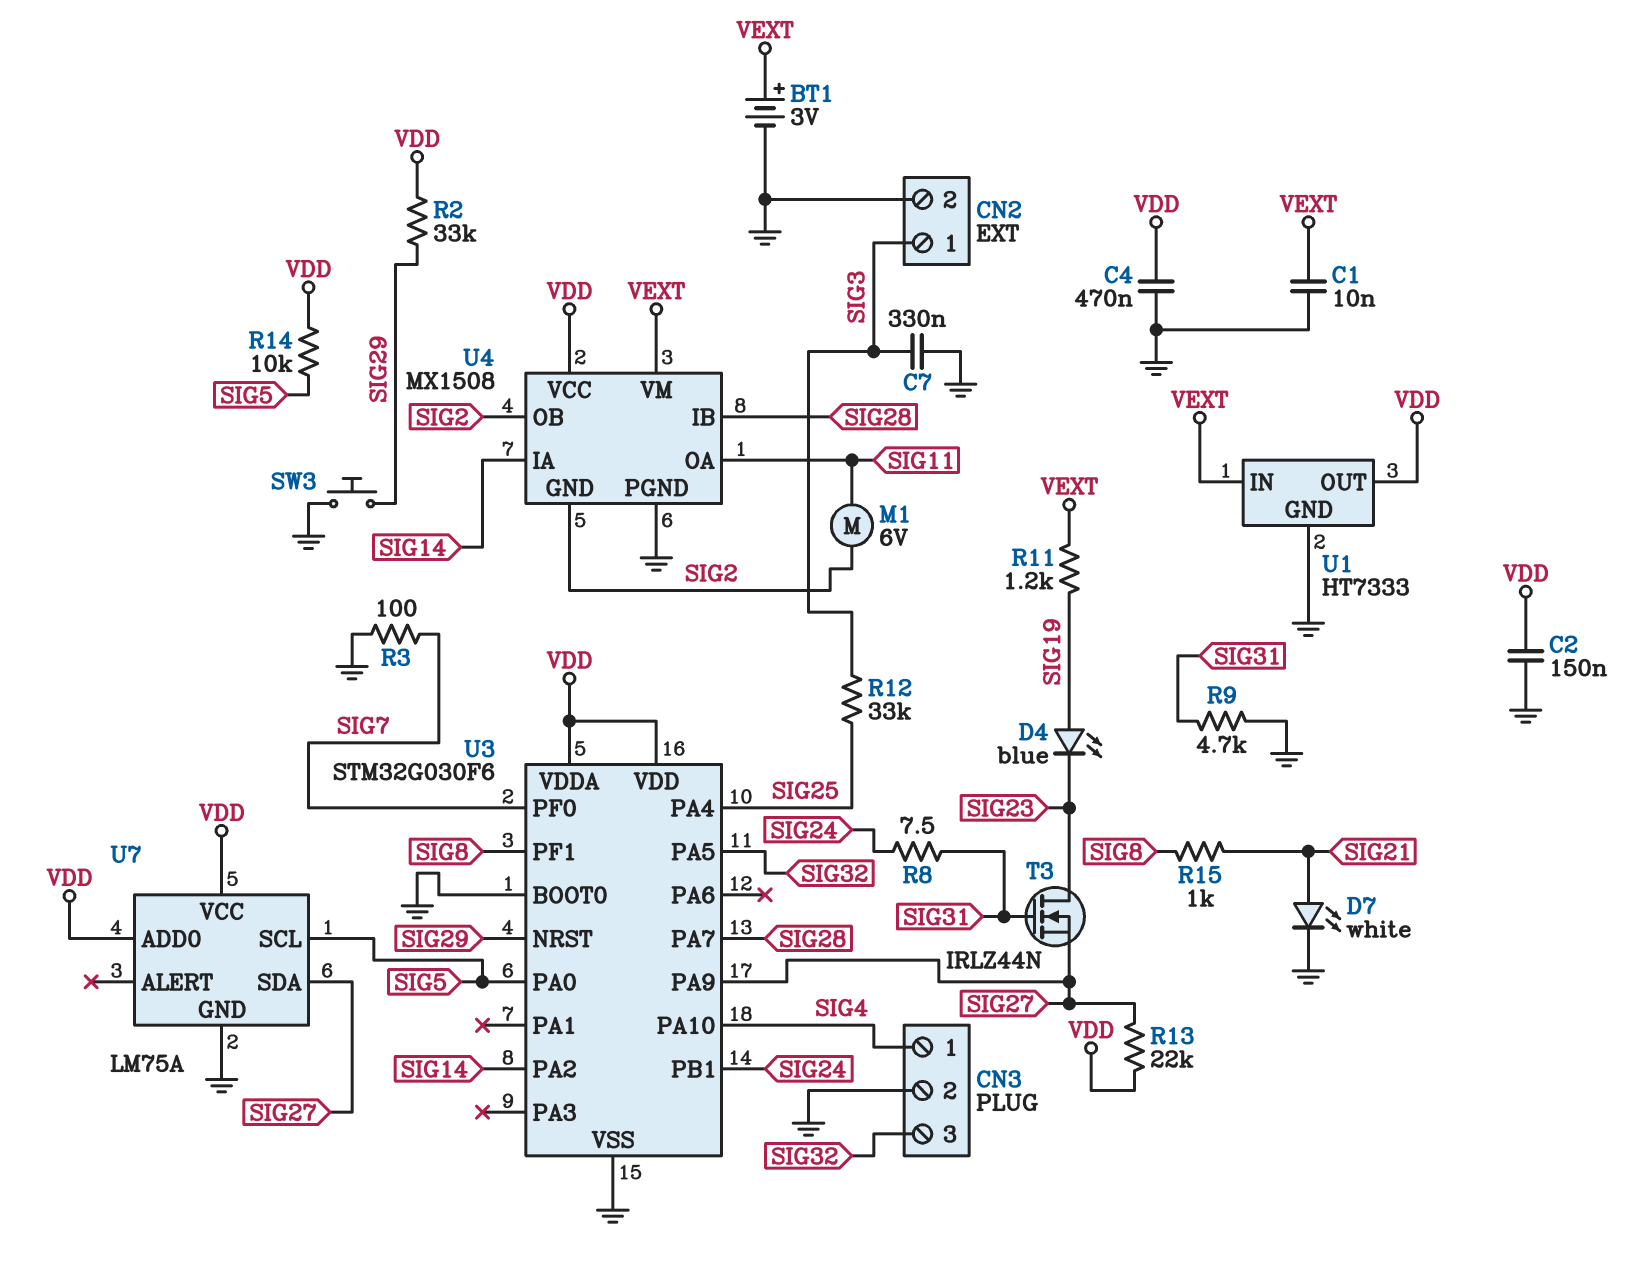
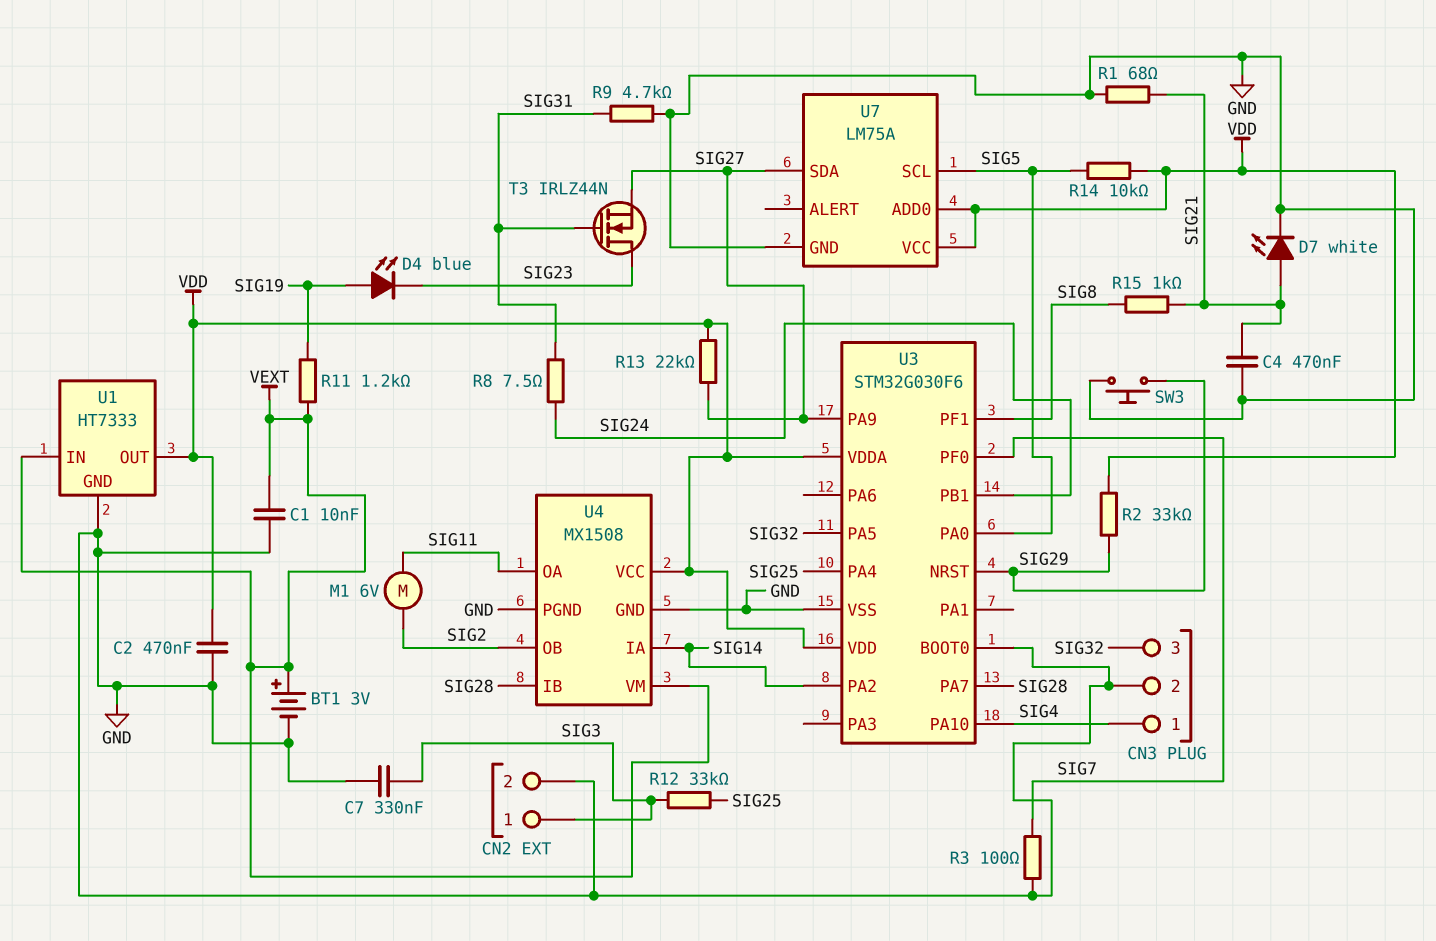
C2: 150nF (GND, VDD) -> 470nF (GND, VDD)
C4: 470nF (GND, VDD) -> 470nF (GND, SIG21)
R1: none -> 68 (GND, SIG21)
U4 pin GND: SIG2 -> GND

